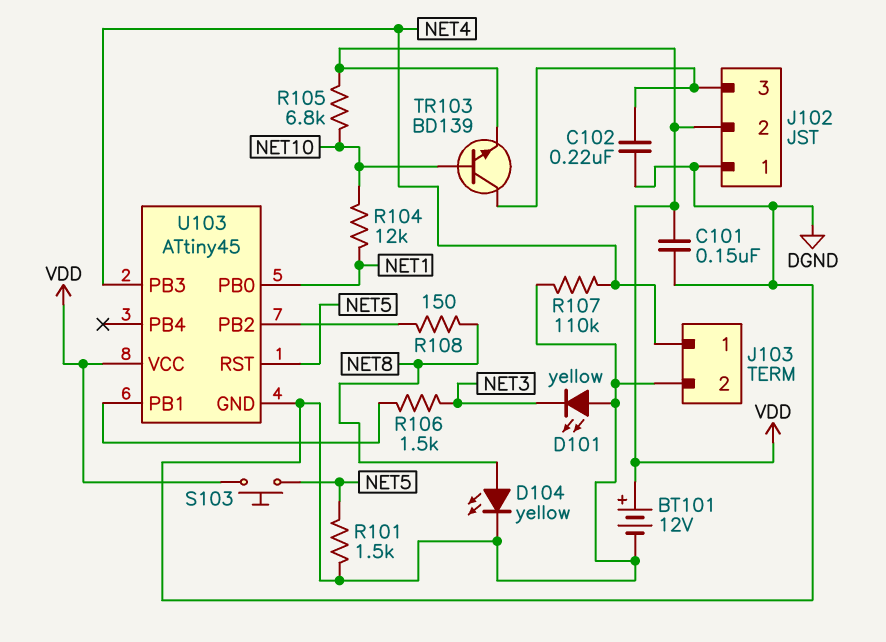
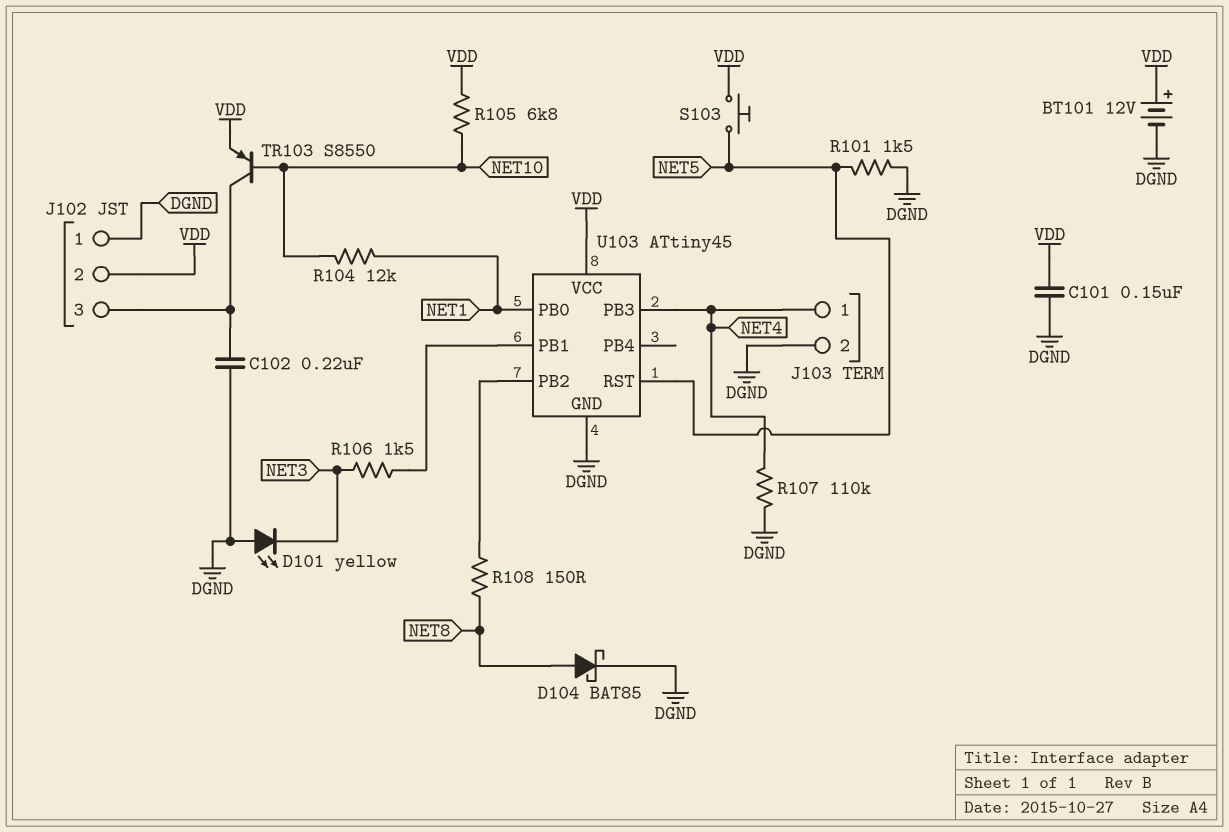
D104: LED yellow (A NET8, K DGND) -> schottky BAT85 (A NET8, K DGND)
TR103: NPN BD139 (B NET10, C J102/3, E VDD) -> PNP S8550 (B NET10, C J102/3, E VDD)

